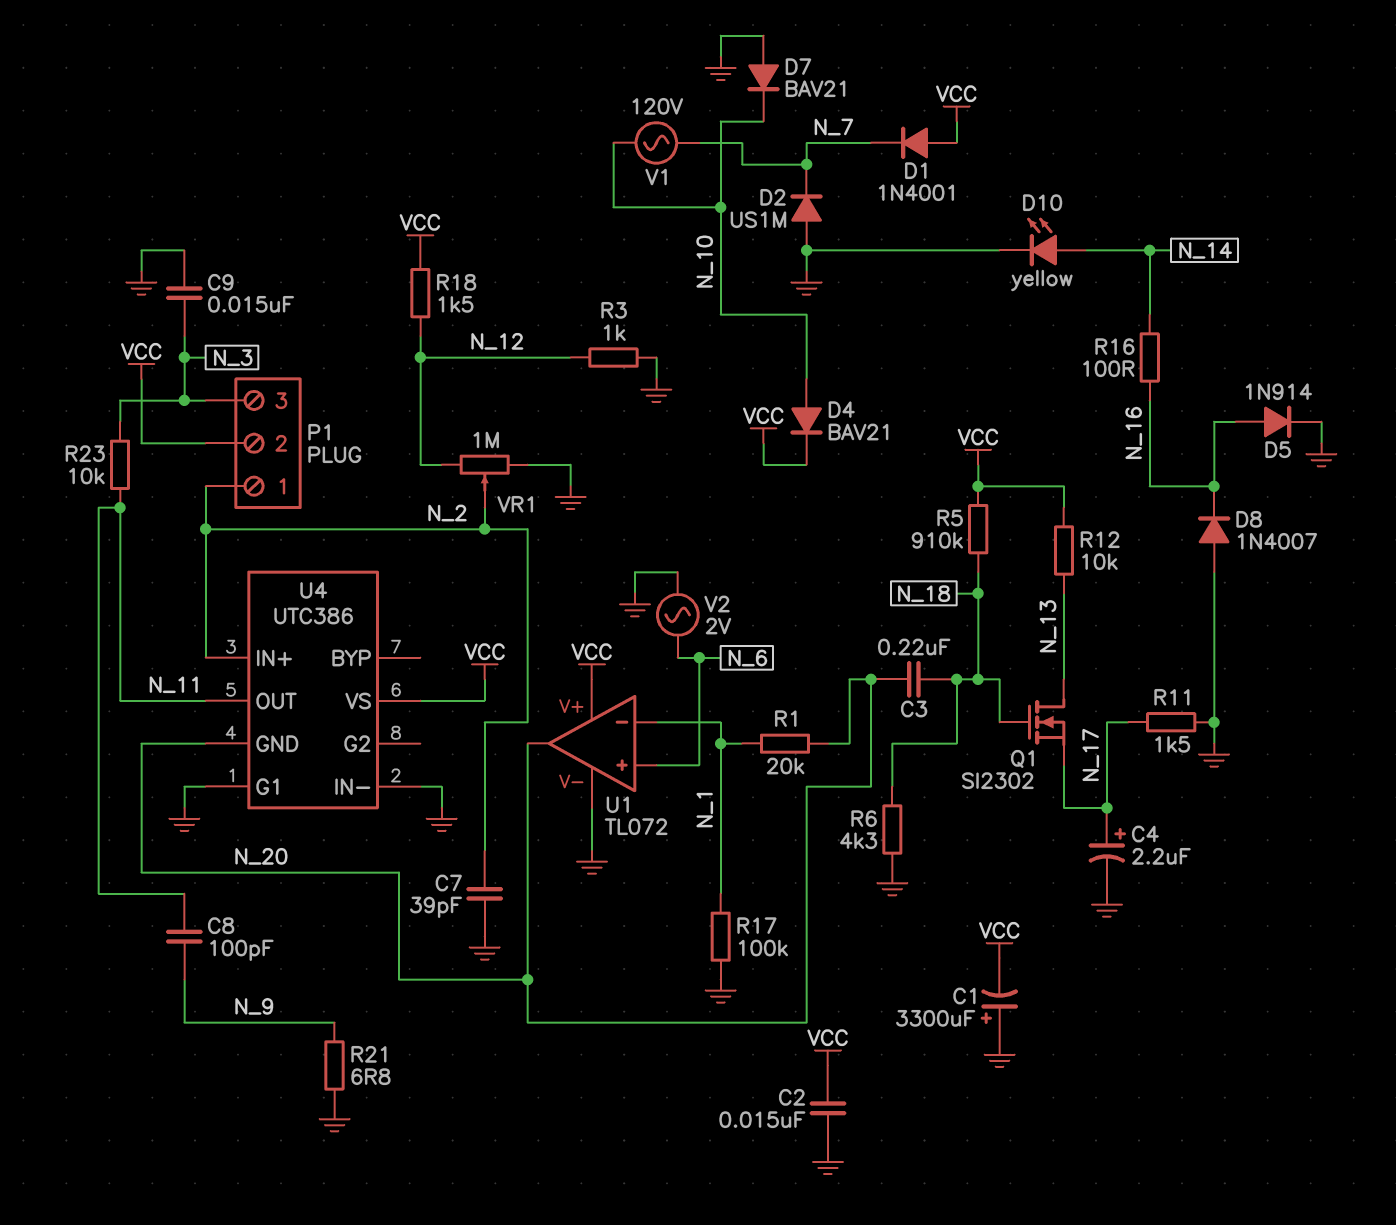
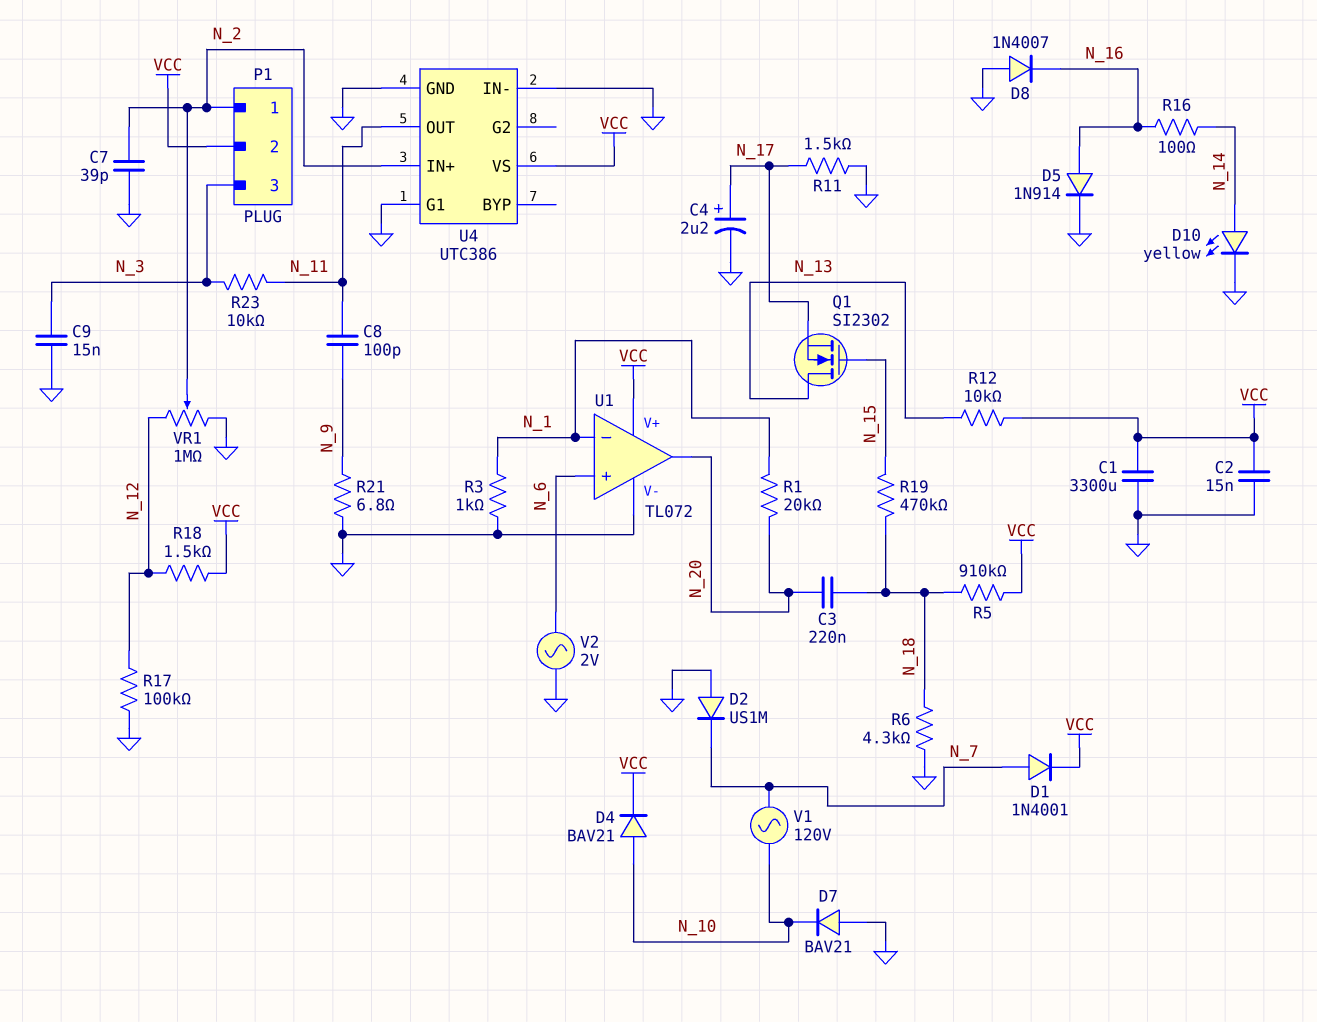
C1: 3300uF (plus GND, minus VCC) -> 3300uF (GND, VCC)
D1: diode 1N4001 (A VCC, K N_7) -> diode 1N4001 (A N_7, K VCC)
Q1: NMOS SI2302 (G N_18, D N_13, S N_17) -> NMOS SI2302 (G N_15, D N_13, S N_17)
R3: 1k (GND, N_12) -> 1k (GND, N_1)
R17: 100k (GND, N_1) -> 100k (GND, N_12)
R19: none -> 470k (N_15, N_18)
U4 pin GND: N_20 -> GND

